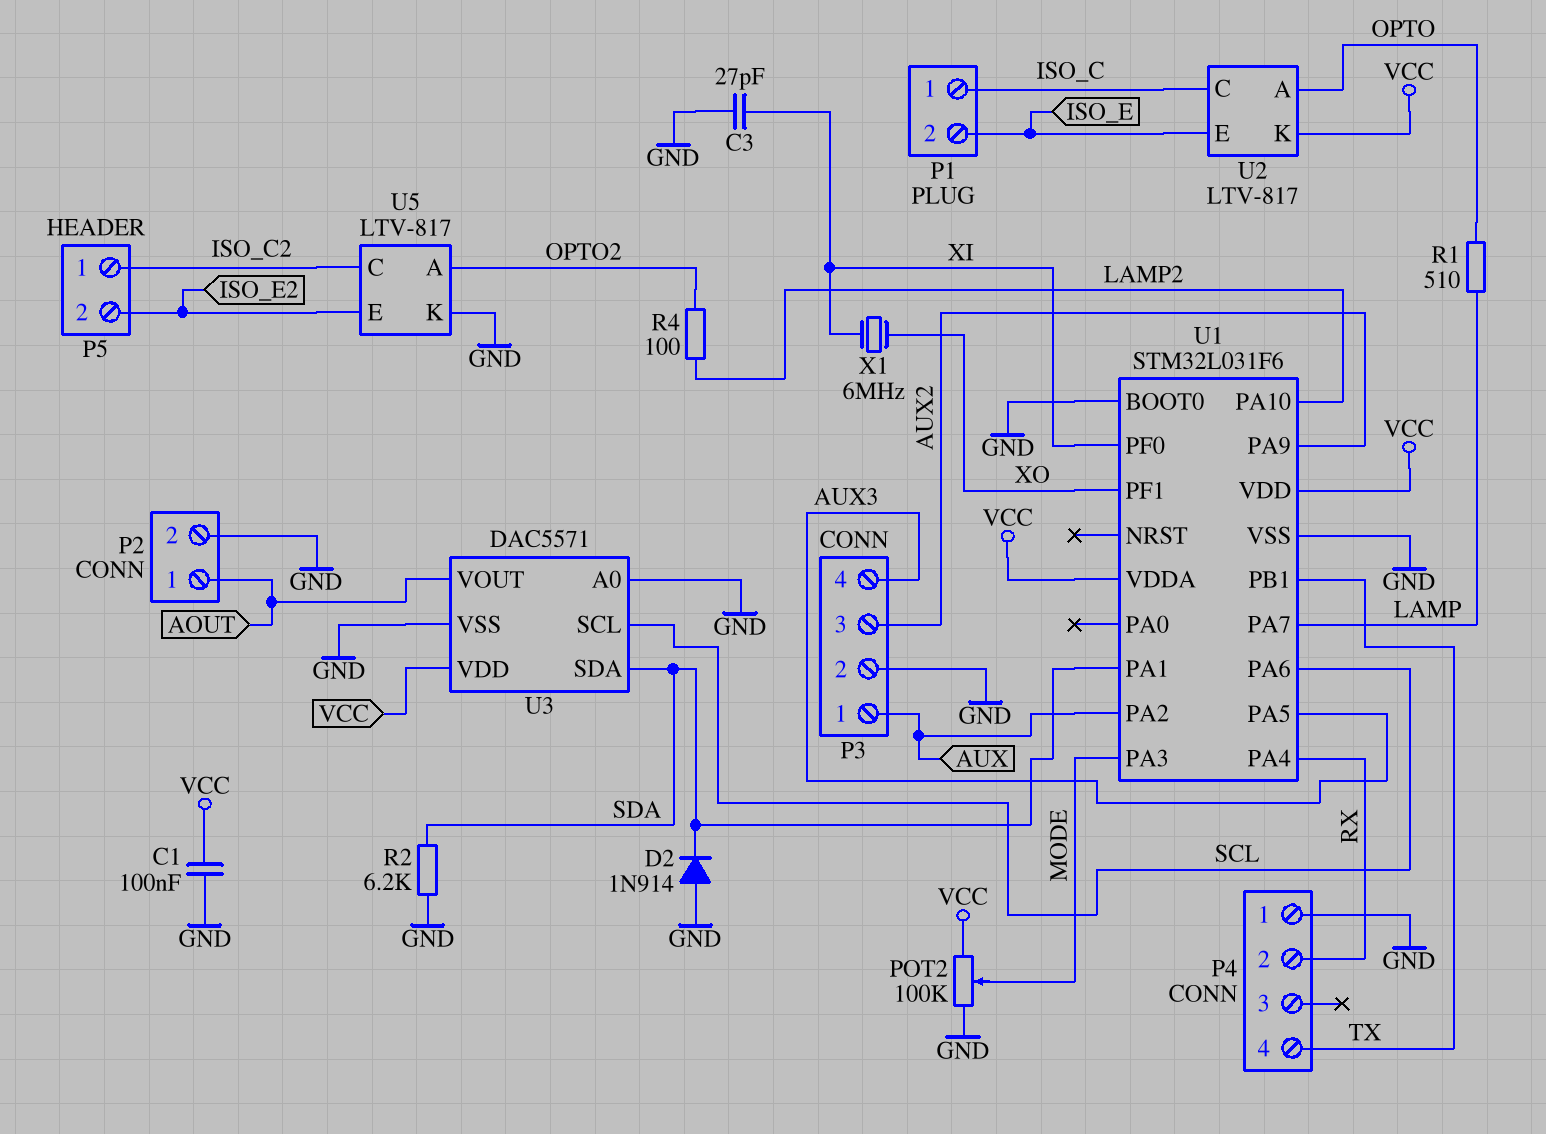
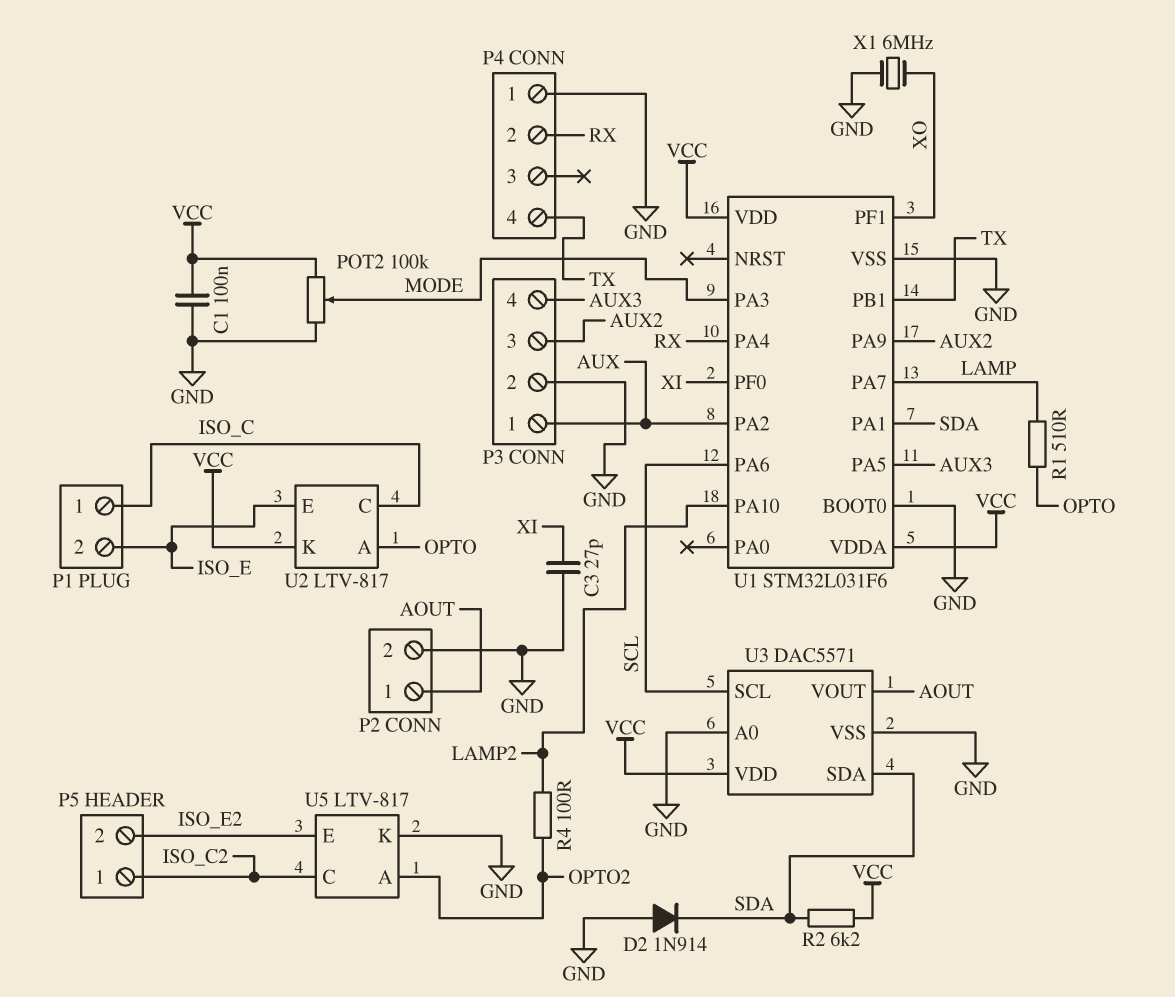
R2: 6.2k (GND, SDA) -> 6.2k (SDA, VCC)
X1: 6MHz (XI, XO) -> 6MHz (GND, XO)

